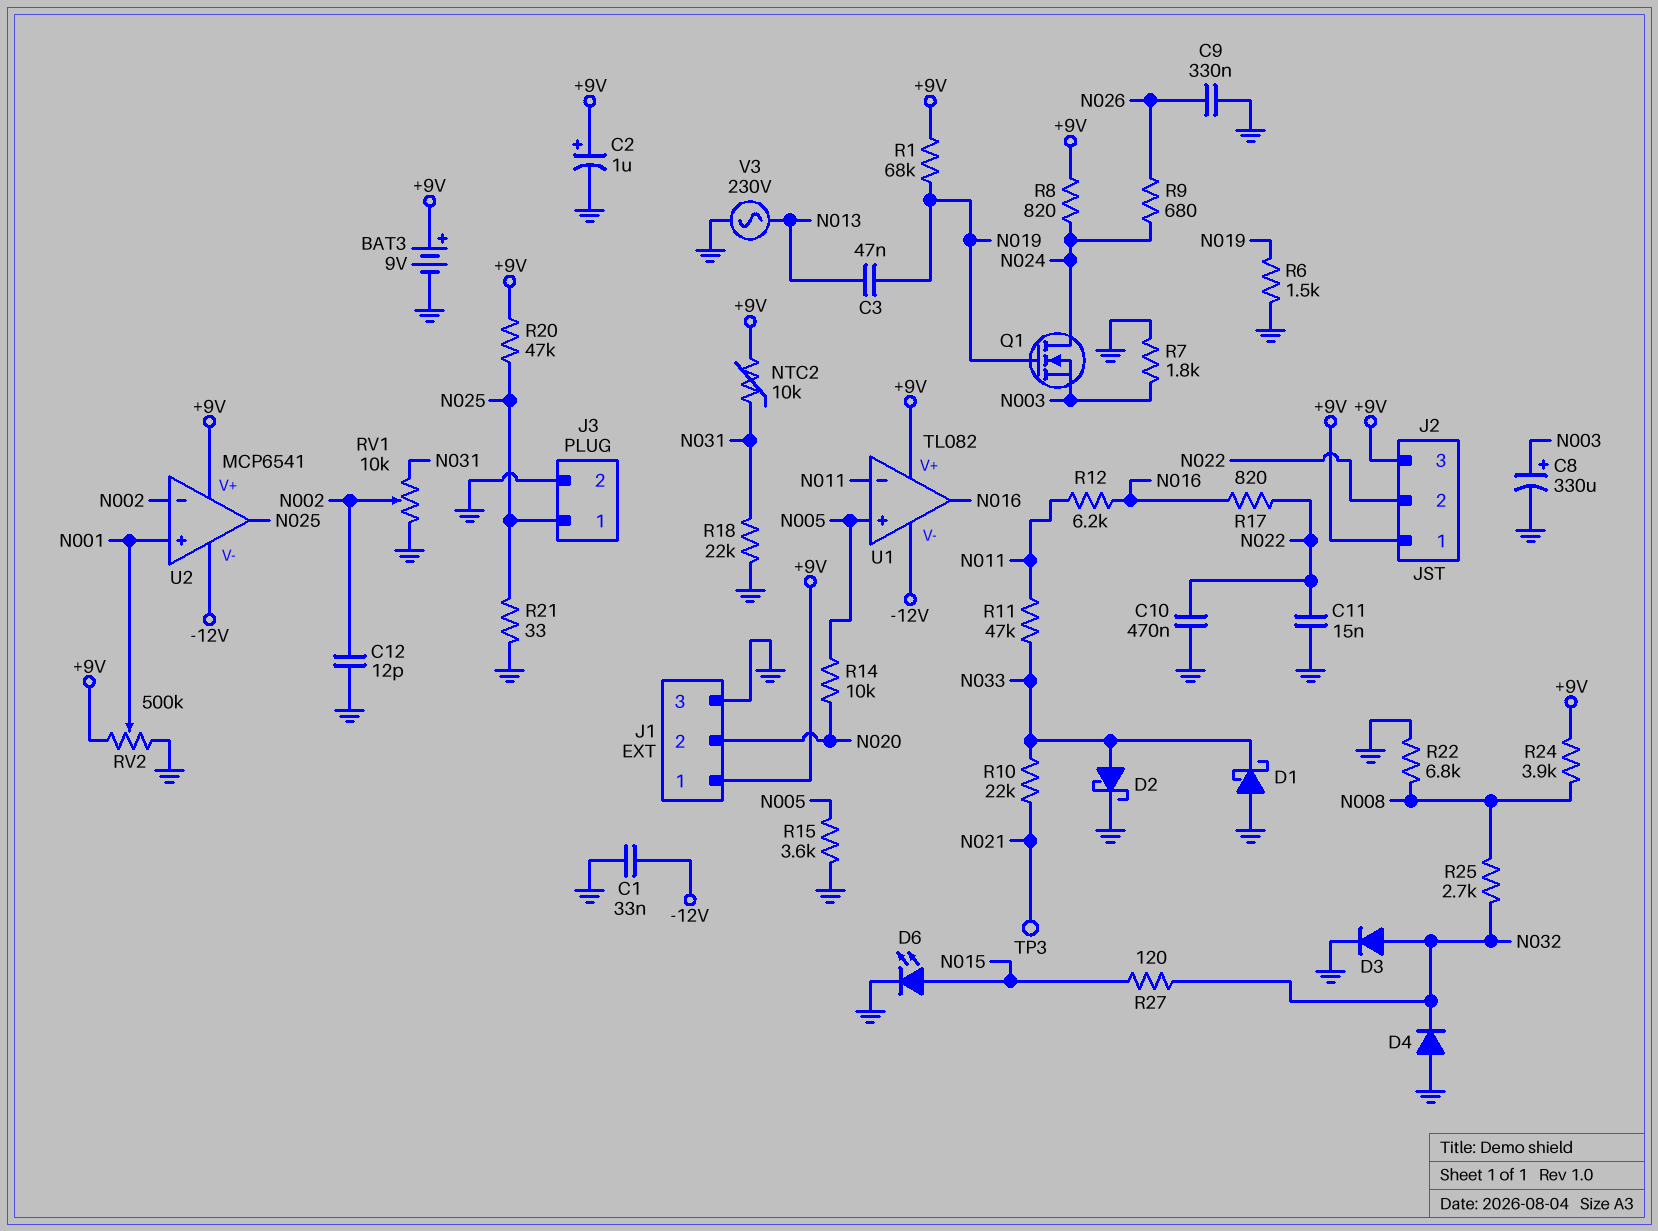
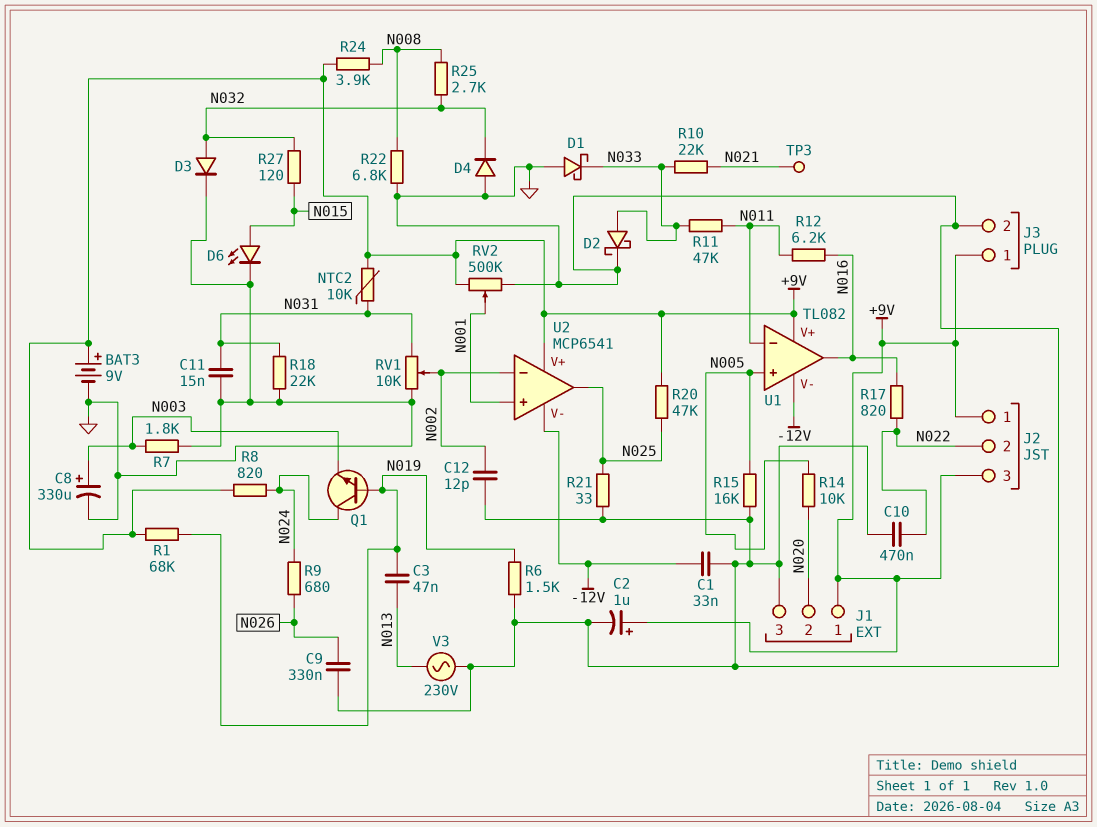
C11: 15nF (GND, N022) -> 15nF (GND, N031)
J3 pin 1: N025 -> +9V
Q1: NMOS (G N019, D N024, S N003) -> NPN (B N019, C N024, E N003)
R15: 3.6k (GND, N005) -> 16k (GND, N005)

